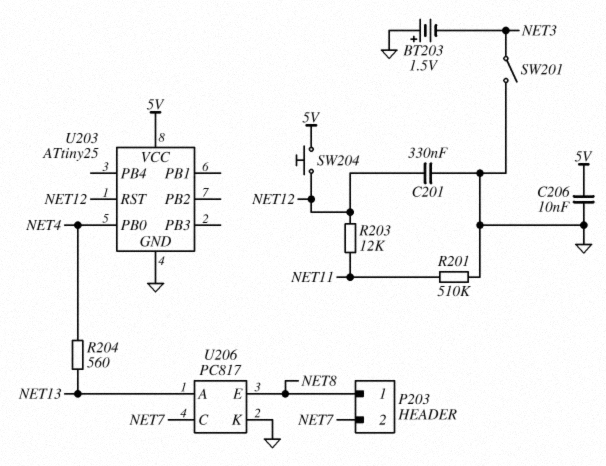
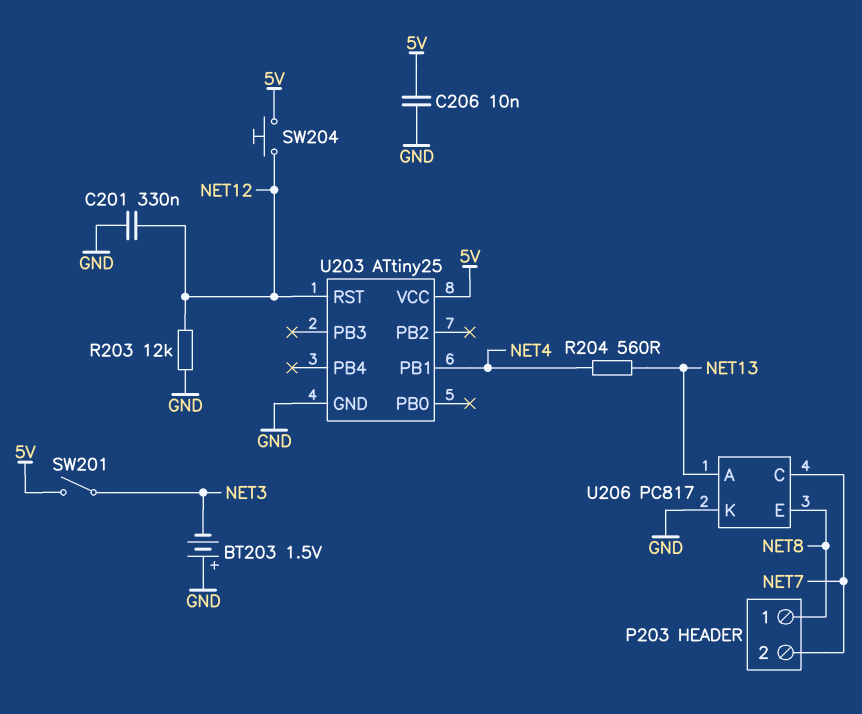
R201: 510k (GND, NET11) -> none
R203: 12k (NET11, NET12) -> 12k (GND, NET12)
SW201: switch (GND, NET3) -> switch (5V, NET3)
U203 pin PB0: NET4 -> none
U203 pin PB1: none -> NET4

